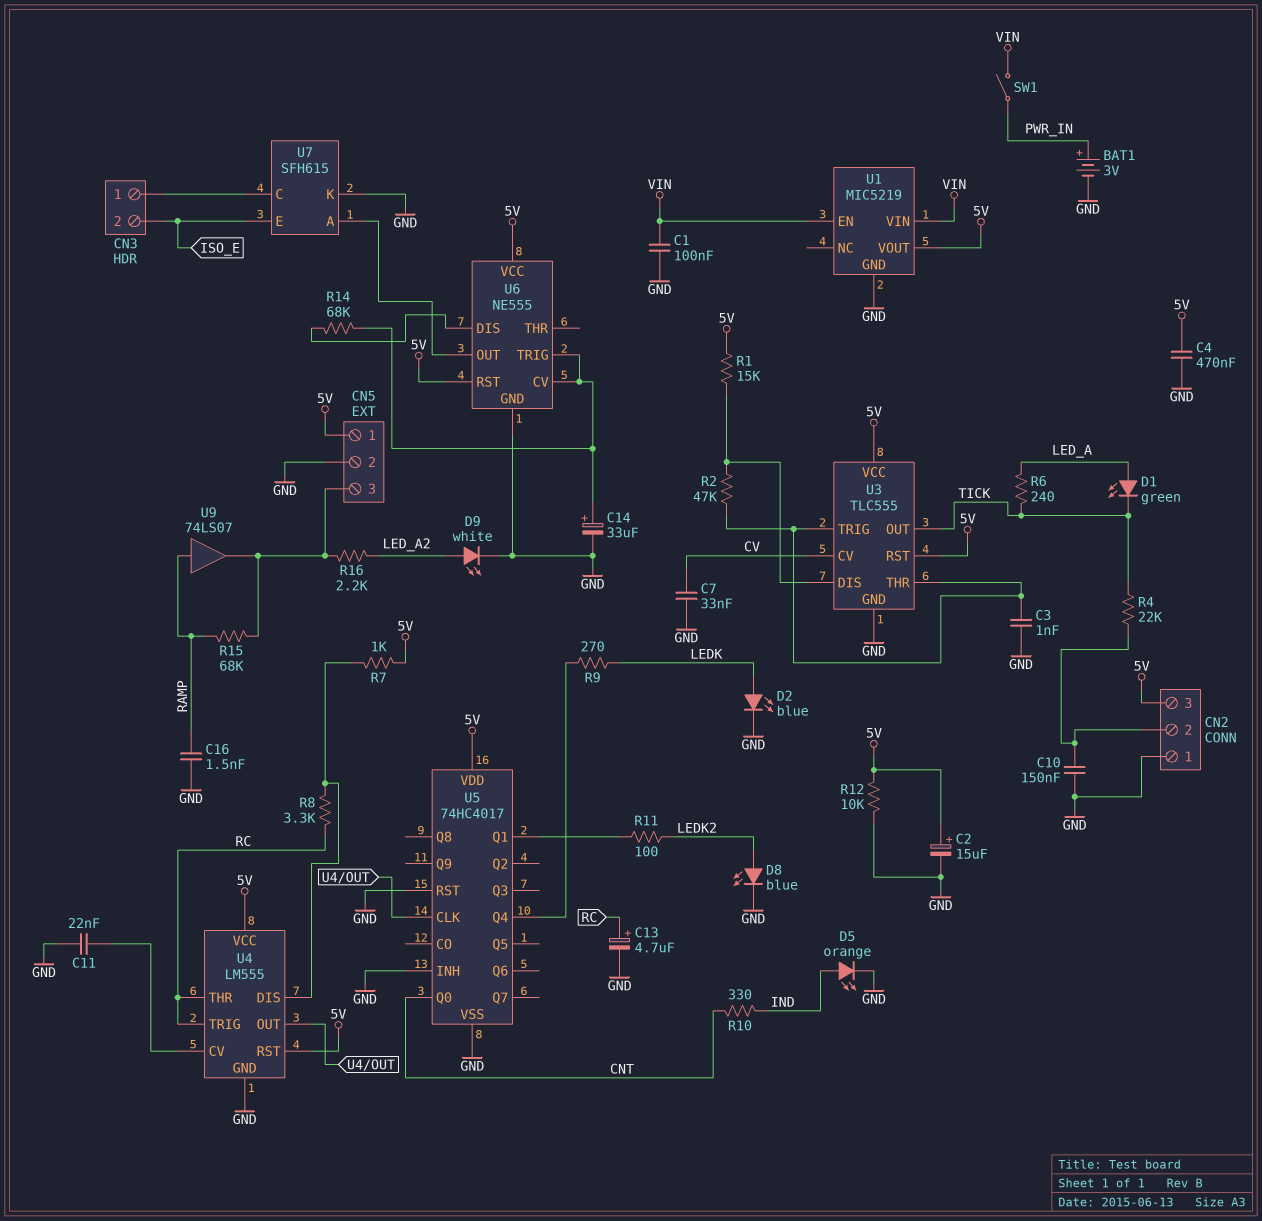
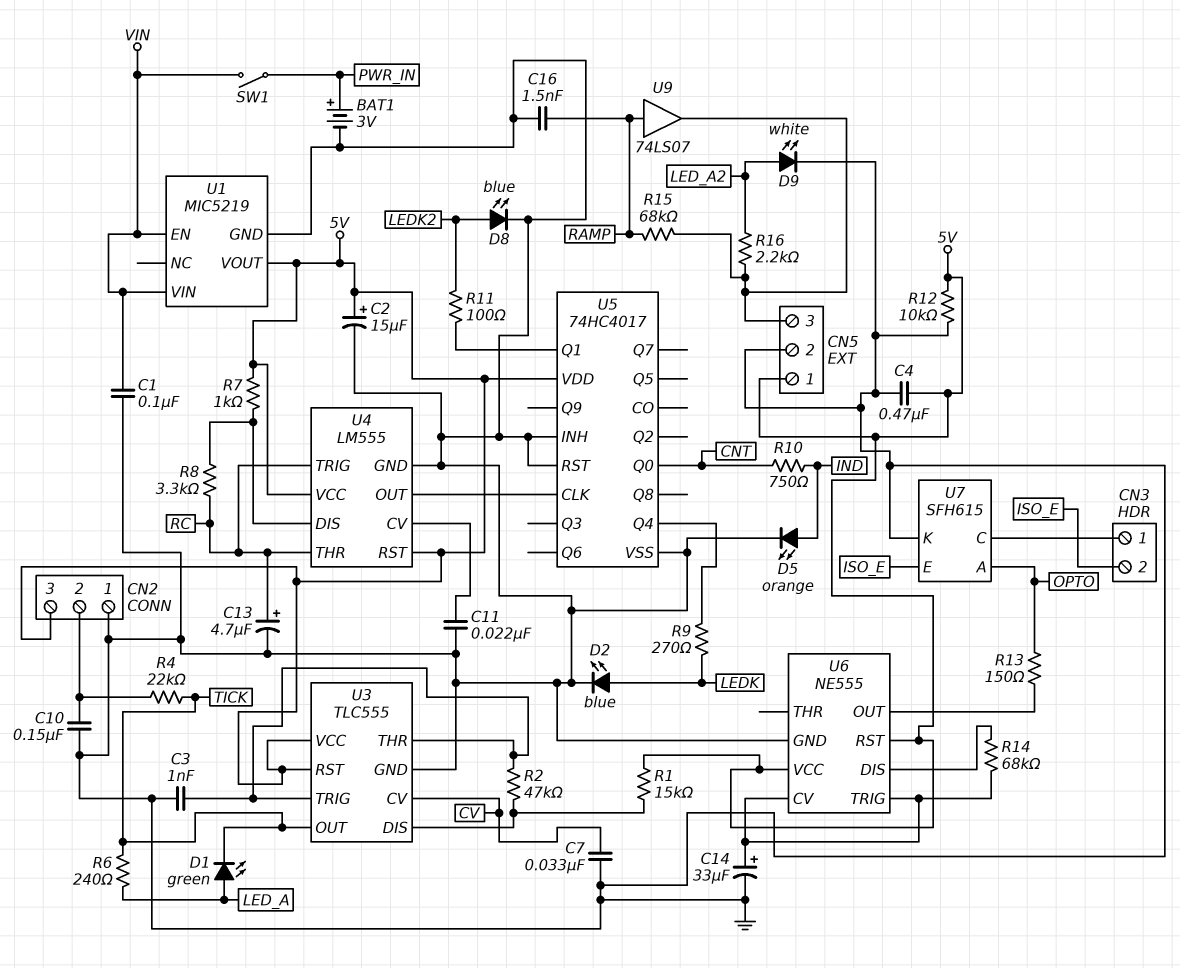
R10: 330 (CNT, IND) -> 750 (CNT, IND)
R13: none -> 150 (OPTO, U6/OUT)
U7 pin A: U6/OUT -> OPTO

